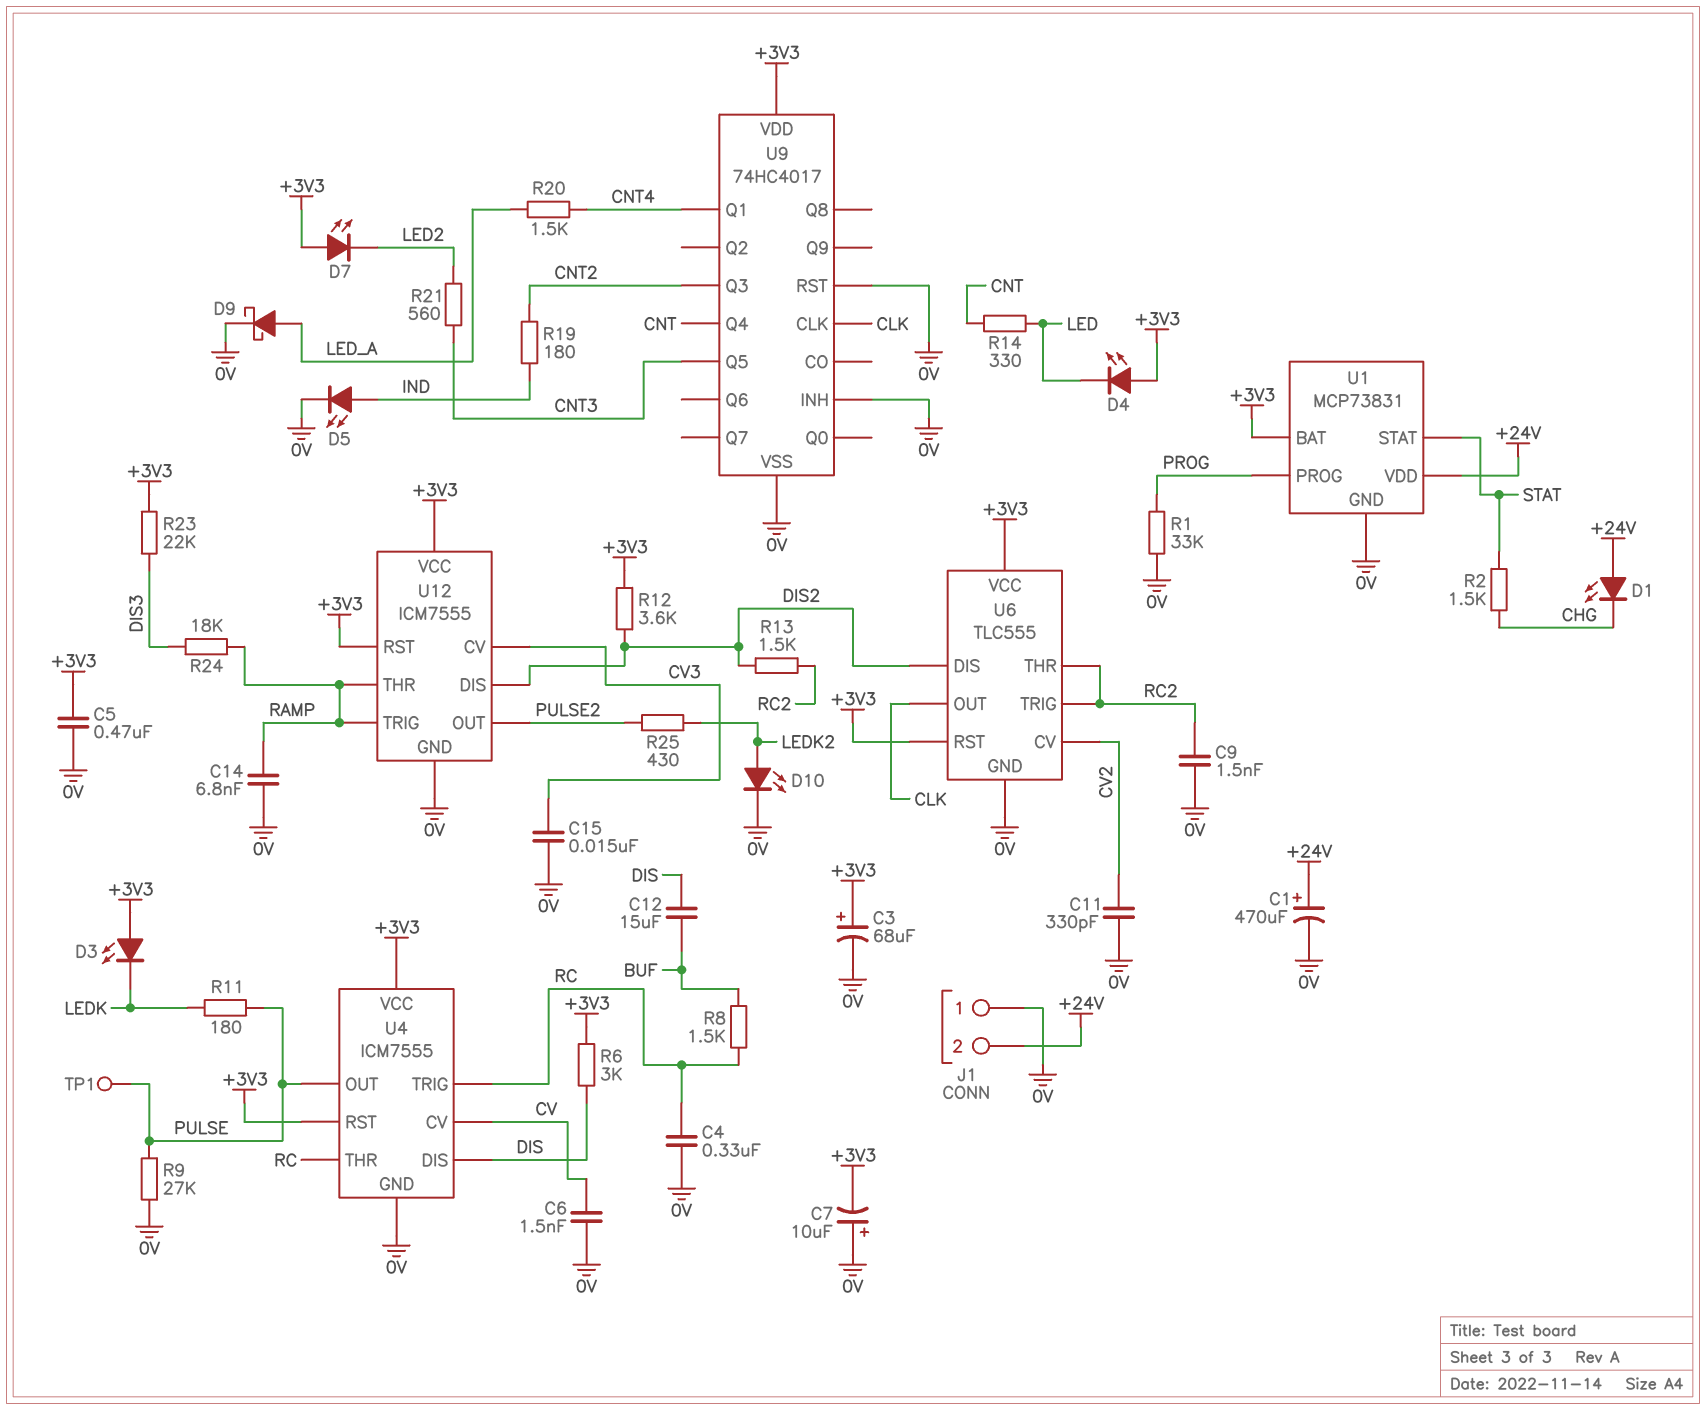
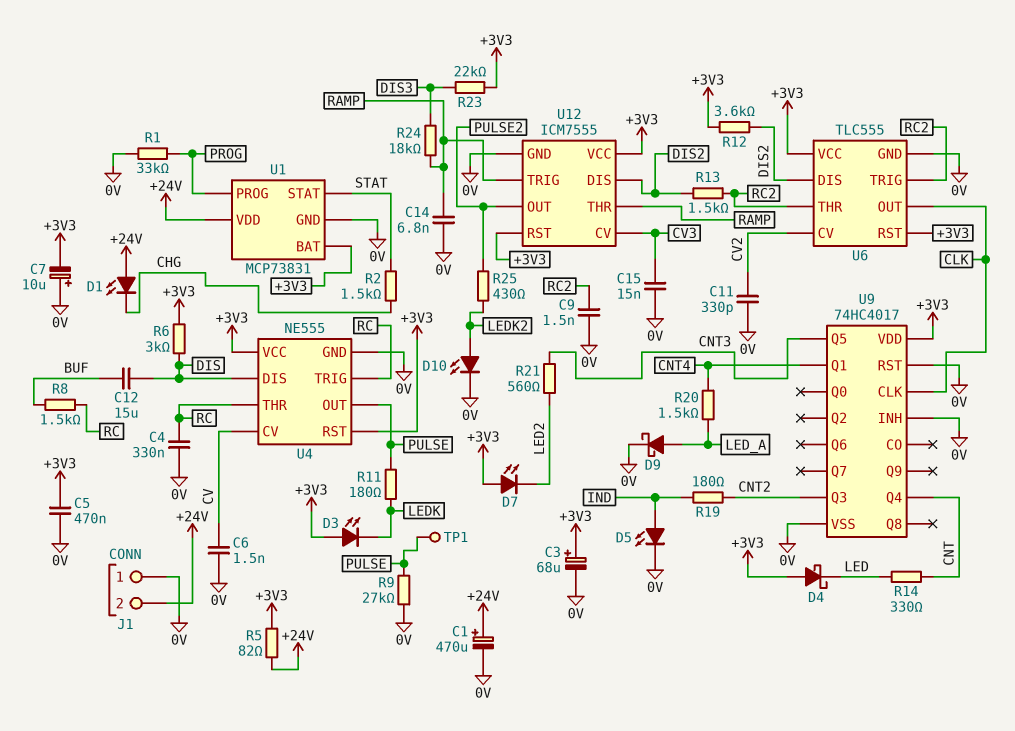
D4: LED (A +3V3, K LED) -> schottky (A +3V3, K LED)
R5: none -> 82 (+3V3, +24V)
U4: ICM7555 -> NE555

